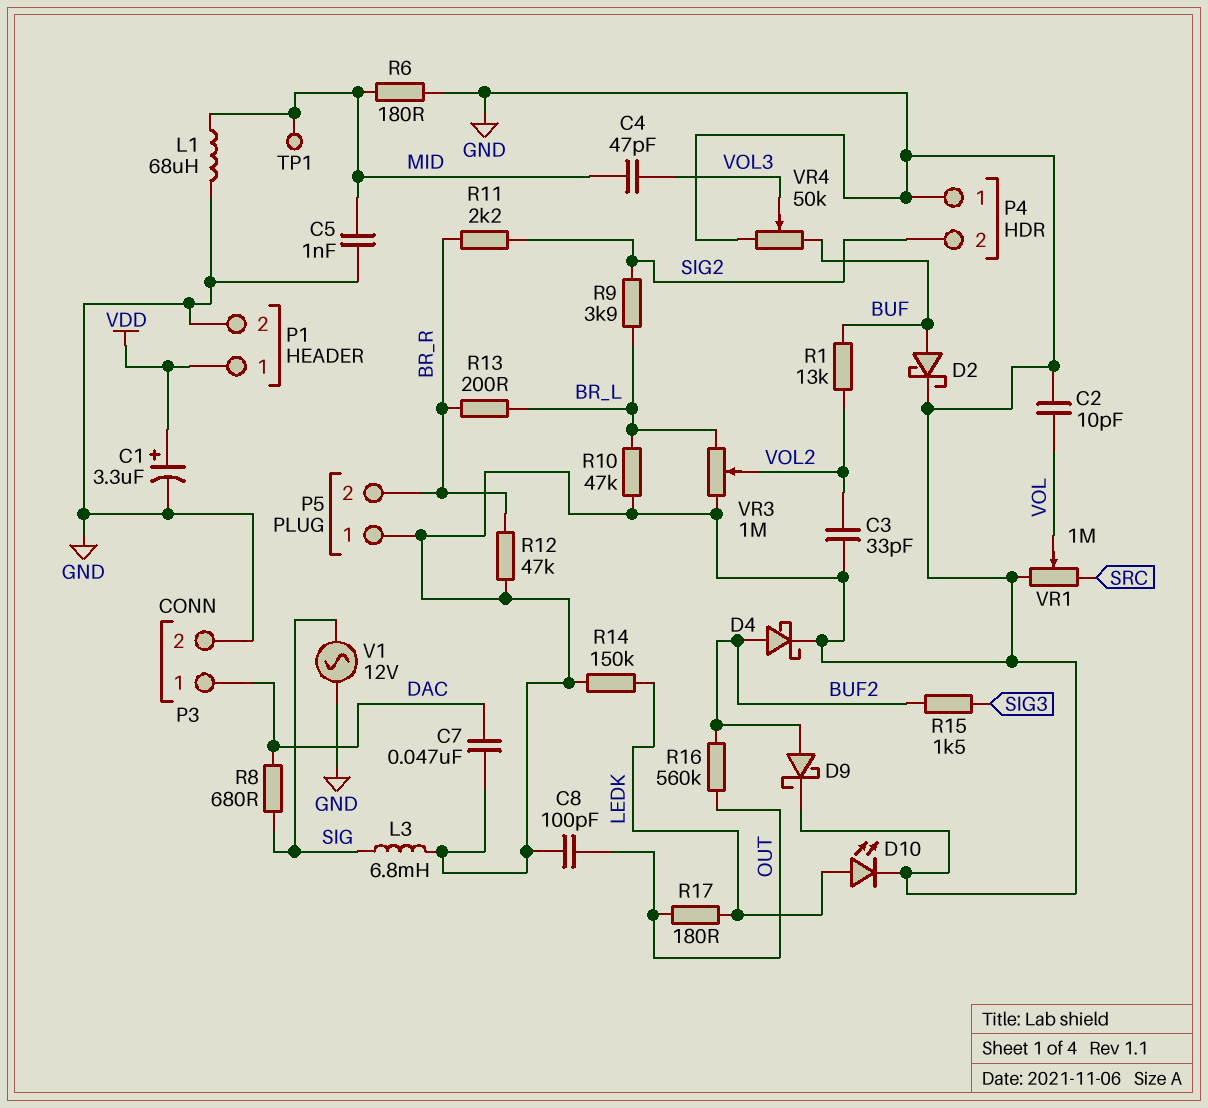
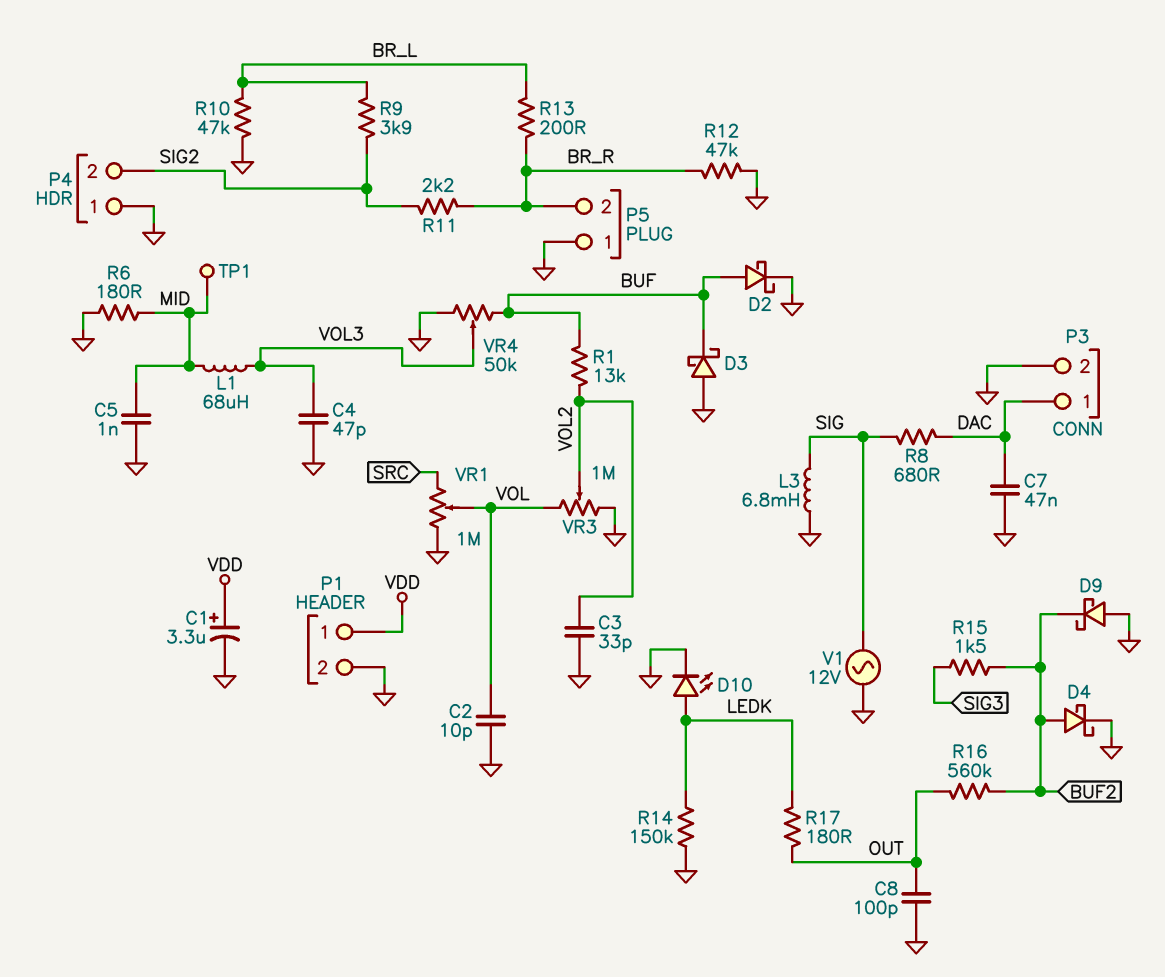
C4: 47pF (MID, VOL3) -> 47pF (GND, VOL3)
D3: none -> schottky (A GND, K BUF)
D9: schottky (A BUF2, K GND) -> schottky (A GND, K BUF2)
L1: 68uH (GND, MID) -> 68uH (MID, VOL3)
VR3: 1M (BR_L, GND, wiper VOL2) -> 1M (GND, VOL, wiper VOL2)

